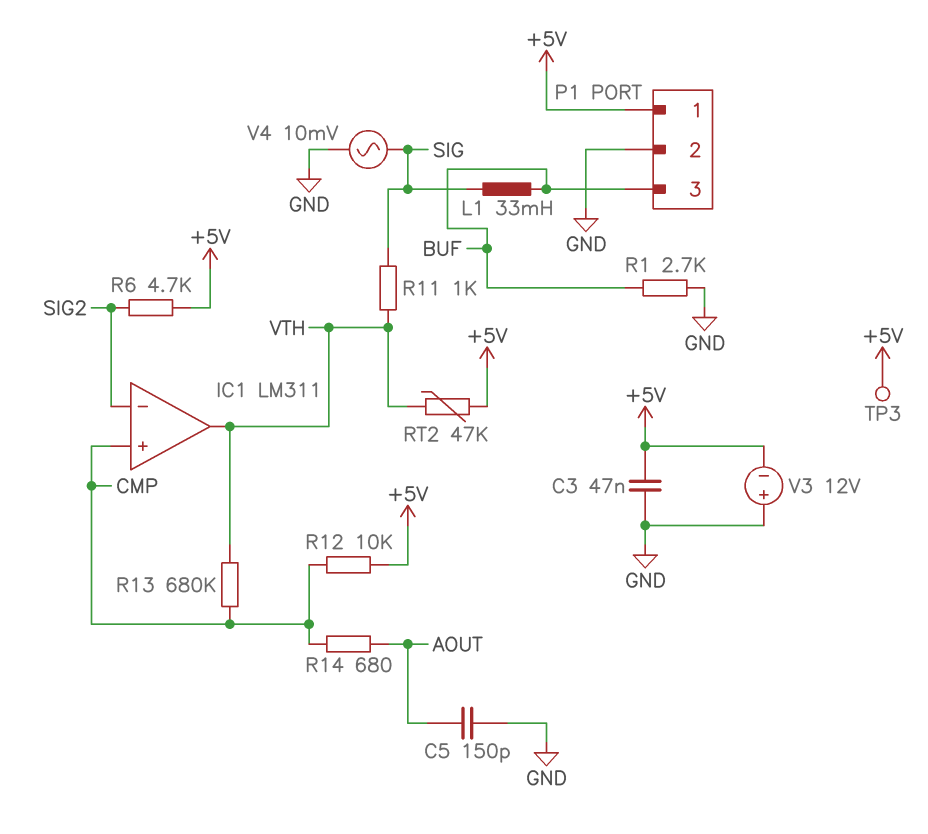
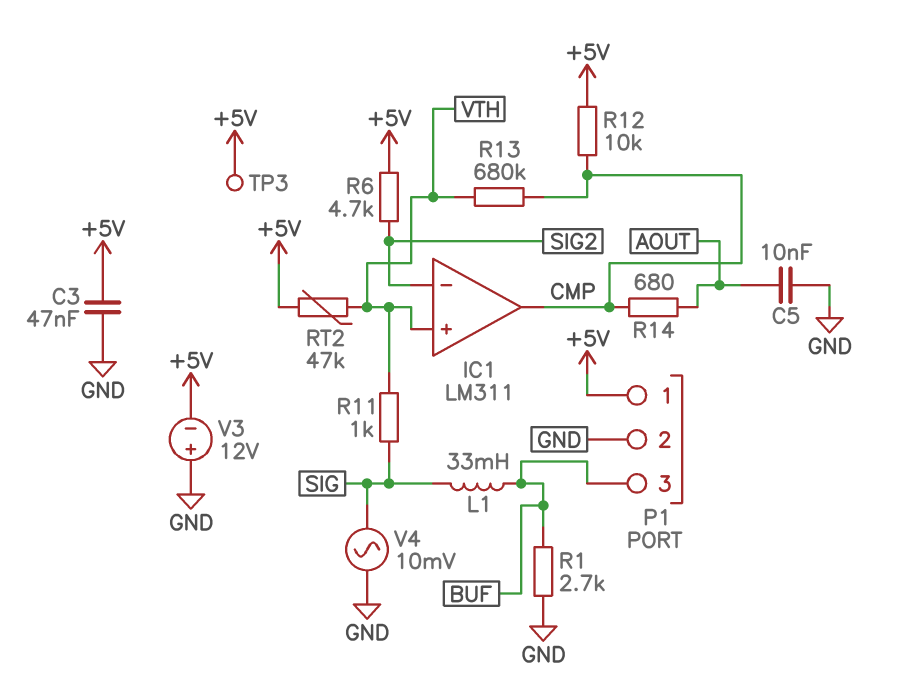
C5: 150pF (AOUT, GND) -> 10nF (AOUT, GND)
IC1 pin in+: CMP -> VTH
IC1 pin out: VTH -> CMP

